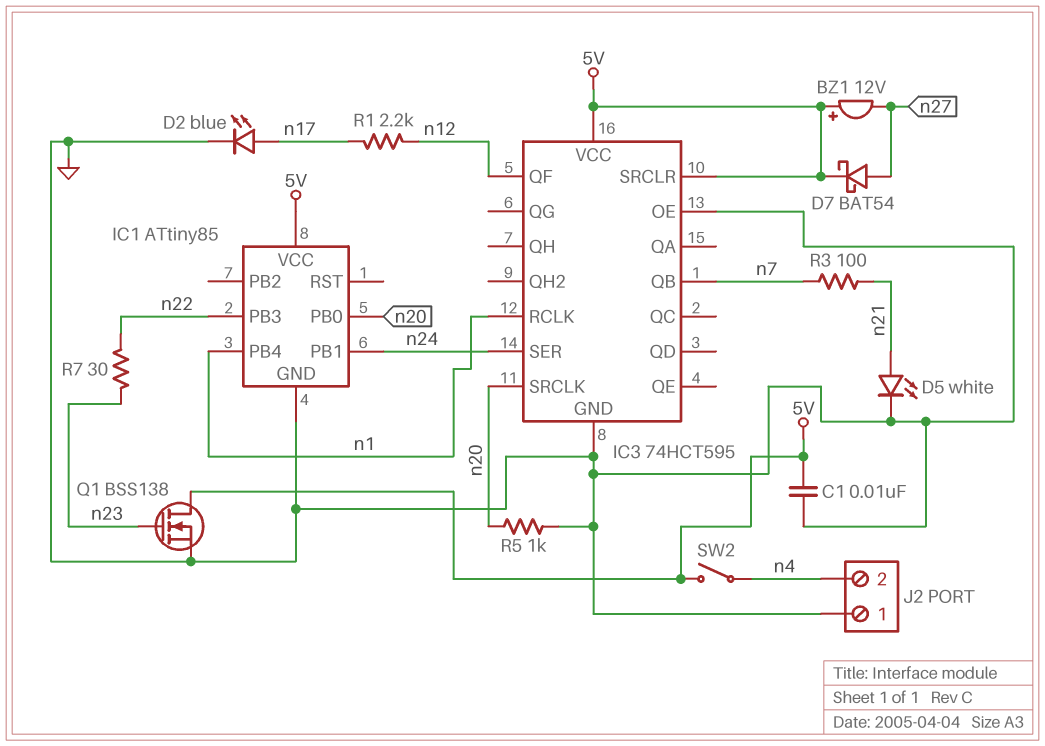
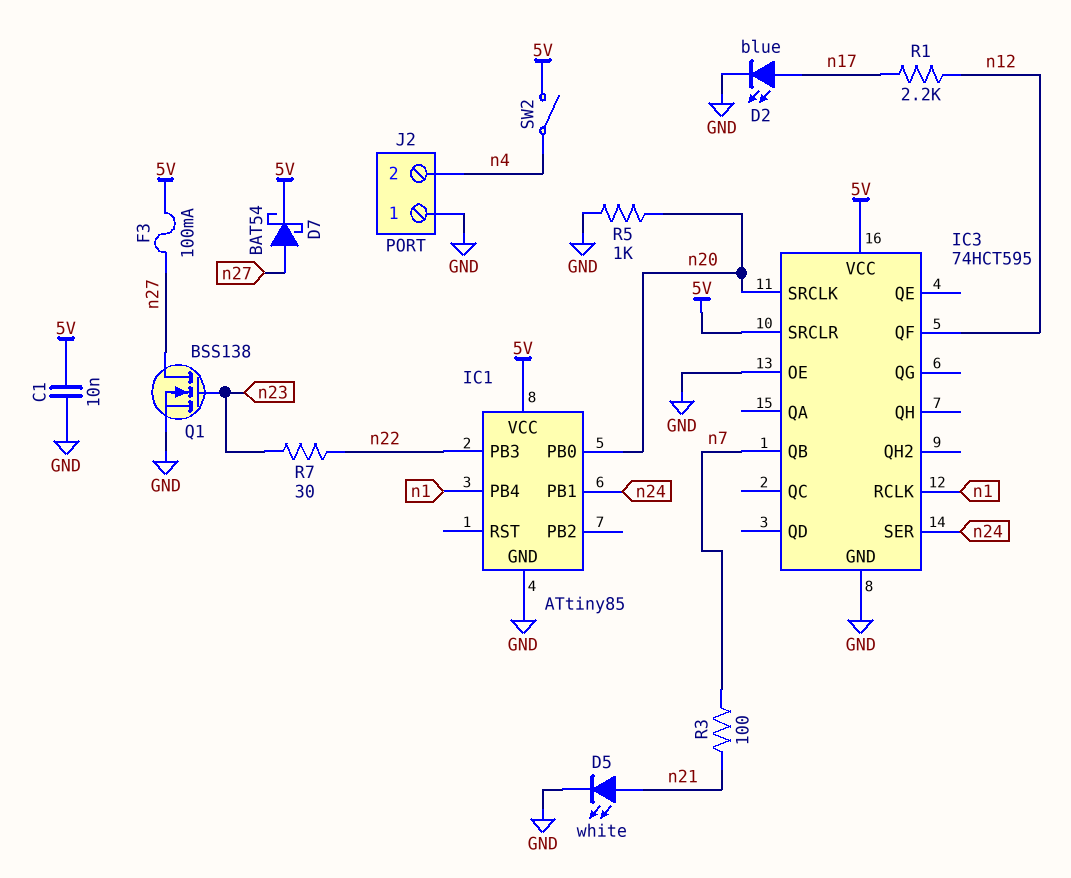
BZ1: buzzer 12V (plus 5V, minus n27) -> none
F3: none -> 100mA (5V, n27)
Q1: NMOS BSS138 (G n23, D 5V, S GND) -> NMOS BSS138 (G n23, D n27, S GND)

